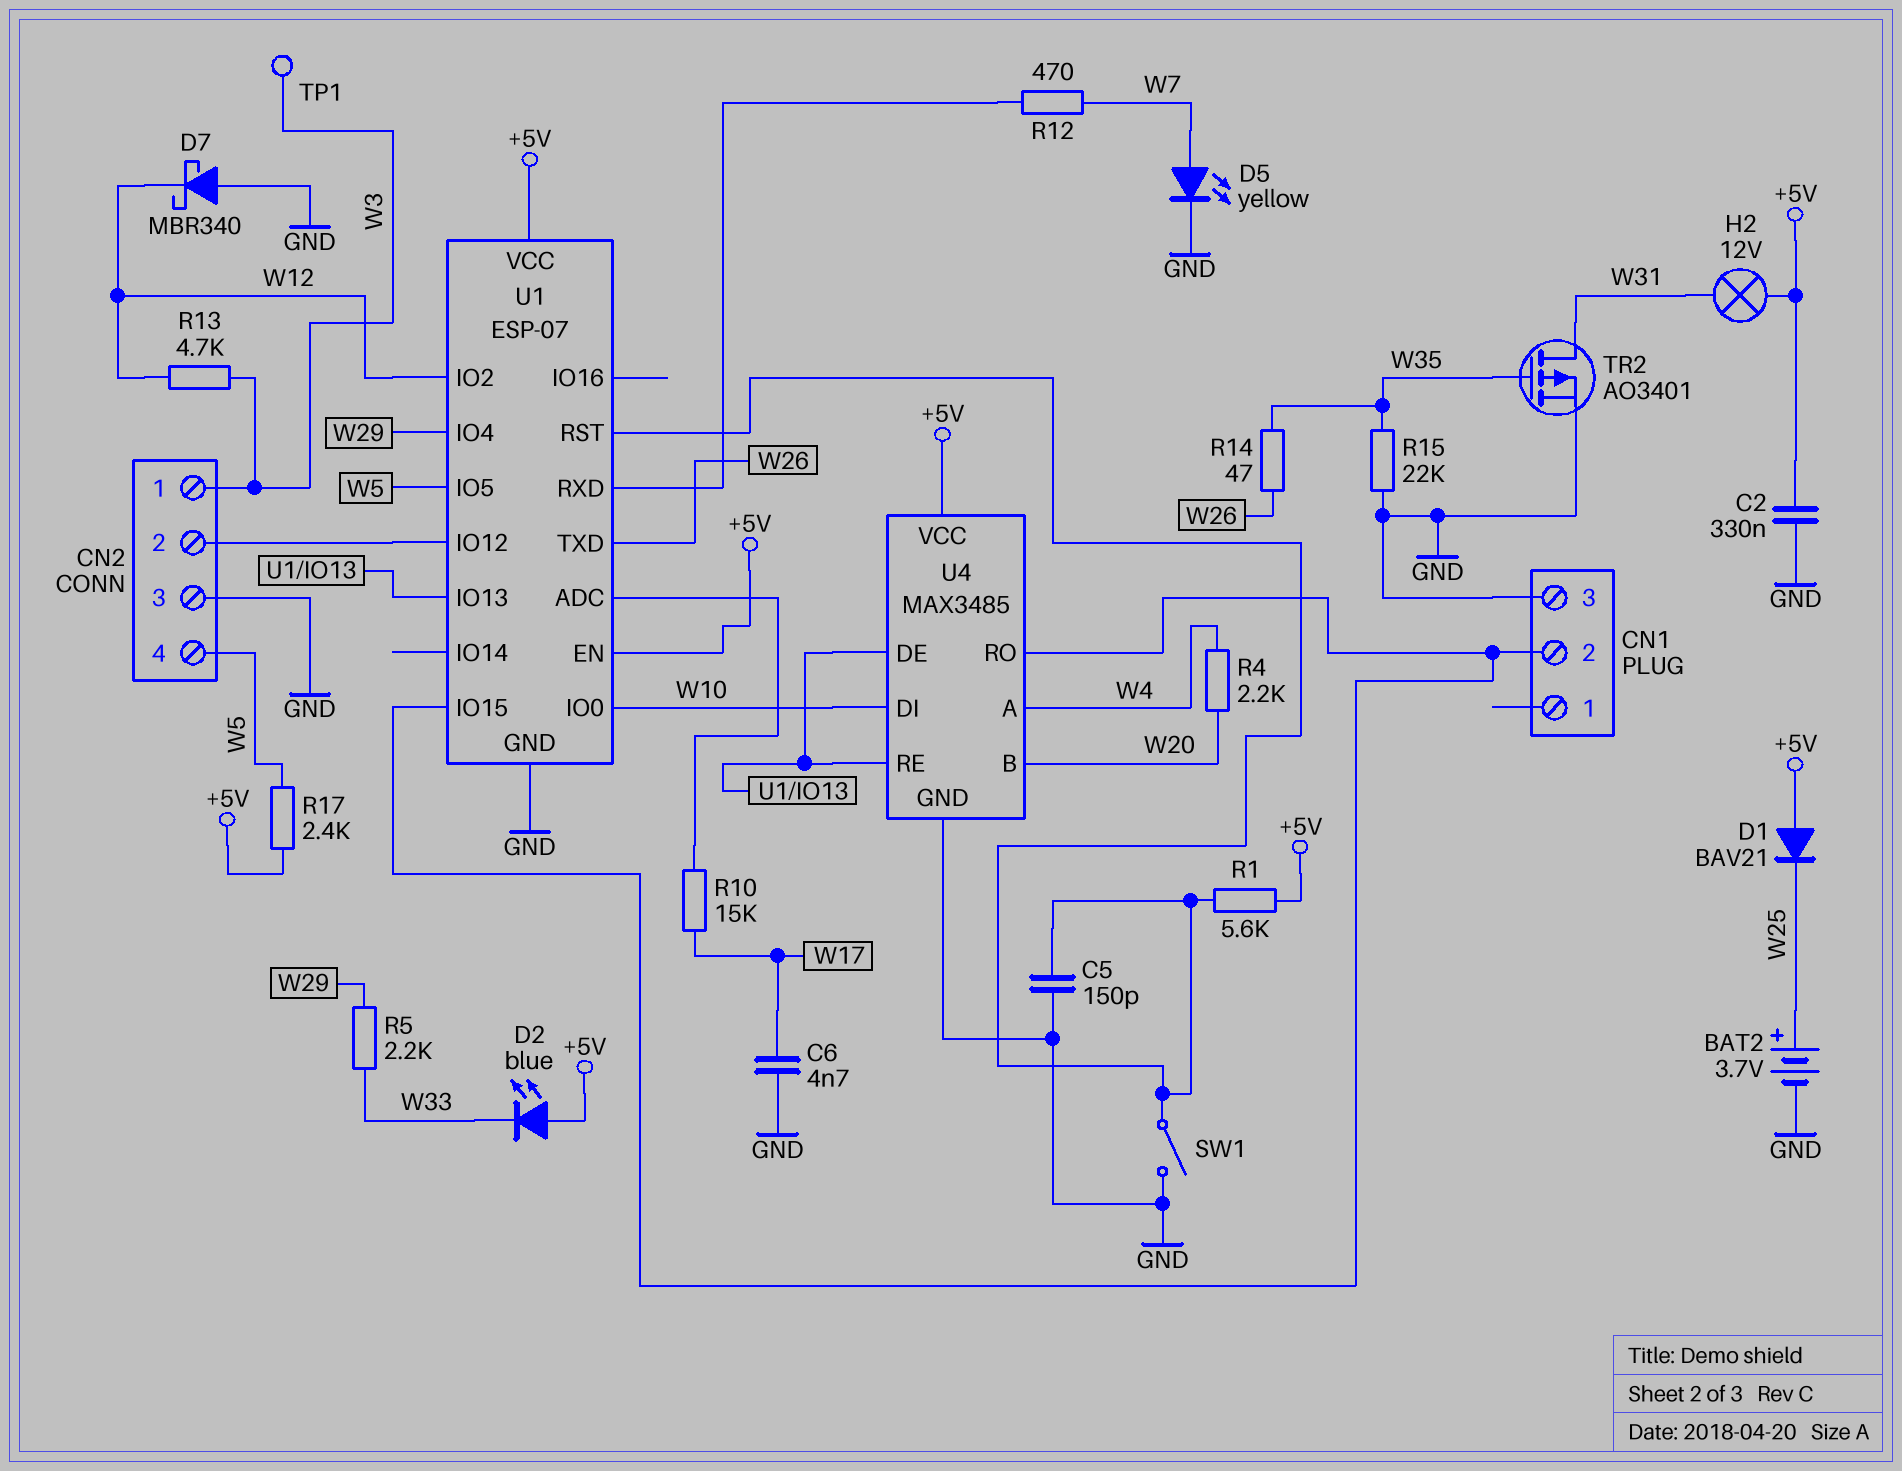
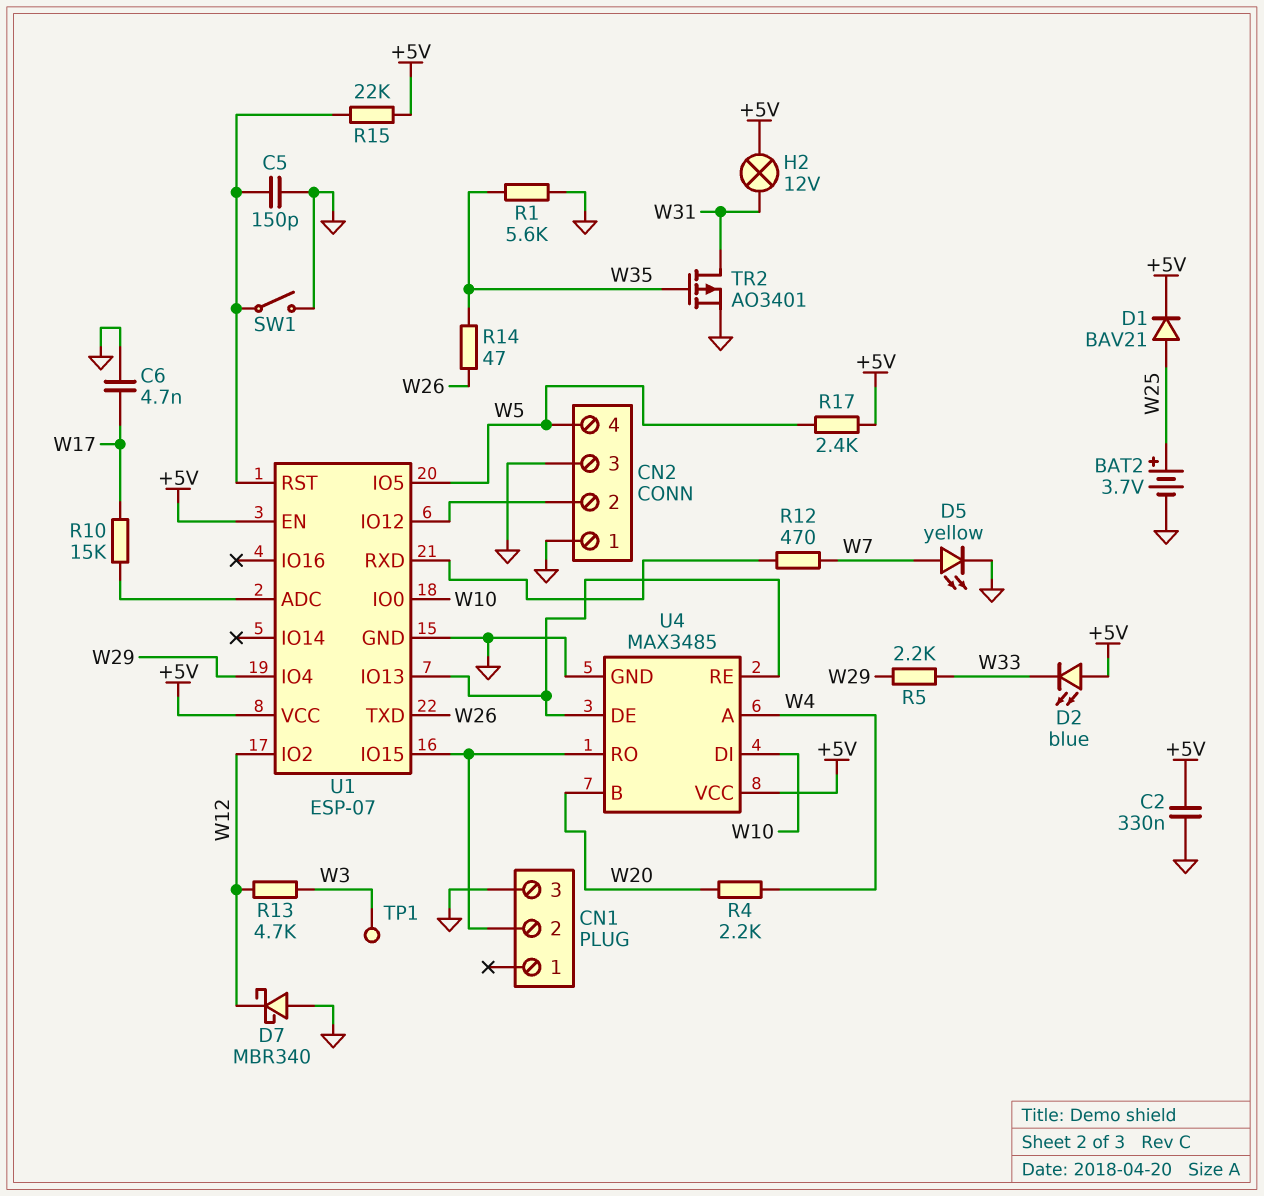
CN2 pin 1: W3 -> GND
D1: diode BAV21 (A +5V, K W25) -> diode BAV21 (A W25, K +5V)
R1: 5.6k (+5V, U1/RST) -> 5.6k (GND, W35)
R15: 22k (GND, W35) -> 22k (+5V, U1/RST)

